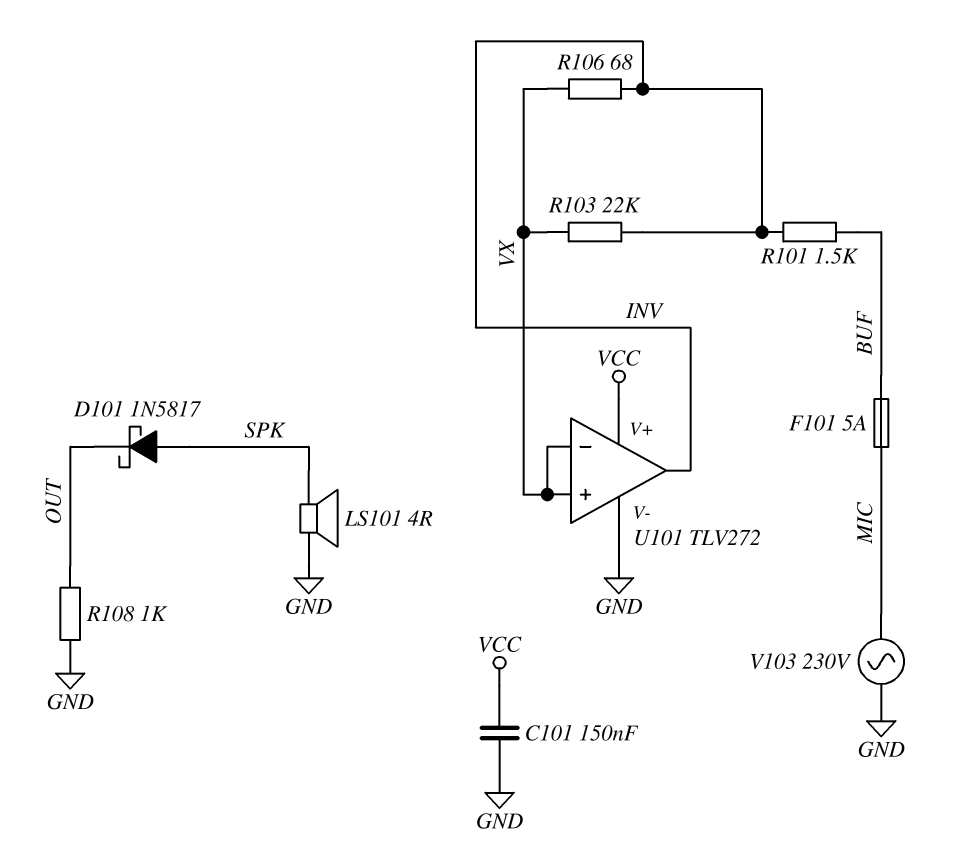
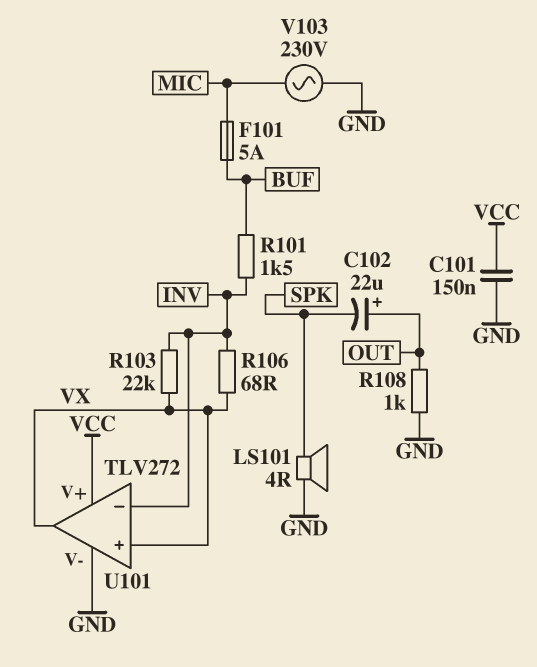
C102: none -> 22uF (plus OUT, minus SPK)
D101: schottky 1N5817 (A SPK, K OUT) -> none
U101 pin in-: VX -> INV
U101 pin out: INV -> VX

